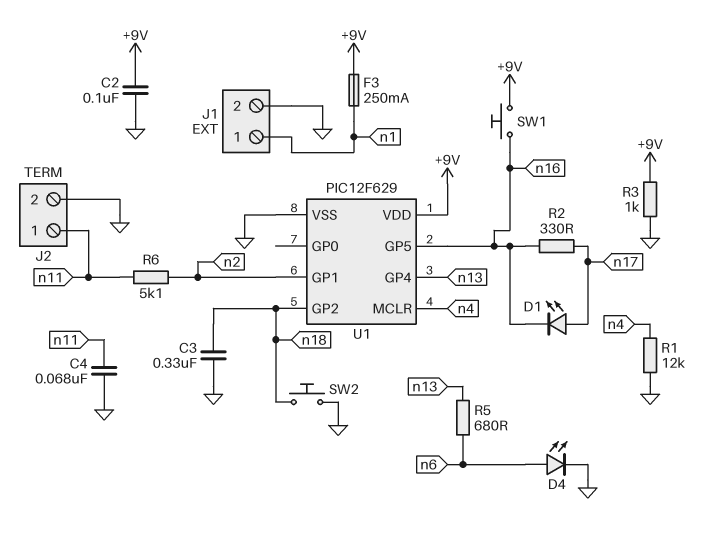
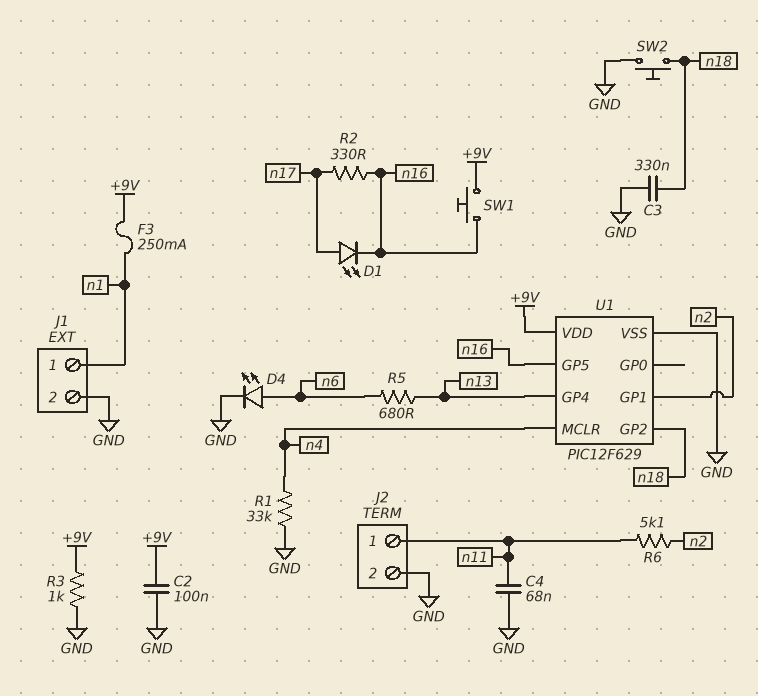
R1: 12k (GND, n4) -> 33k (GND, n4)

